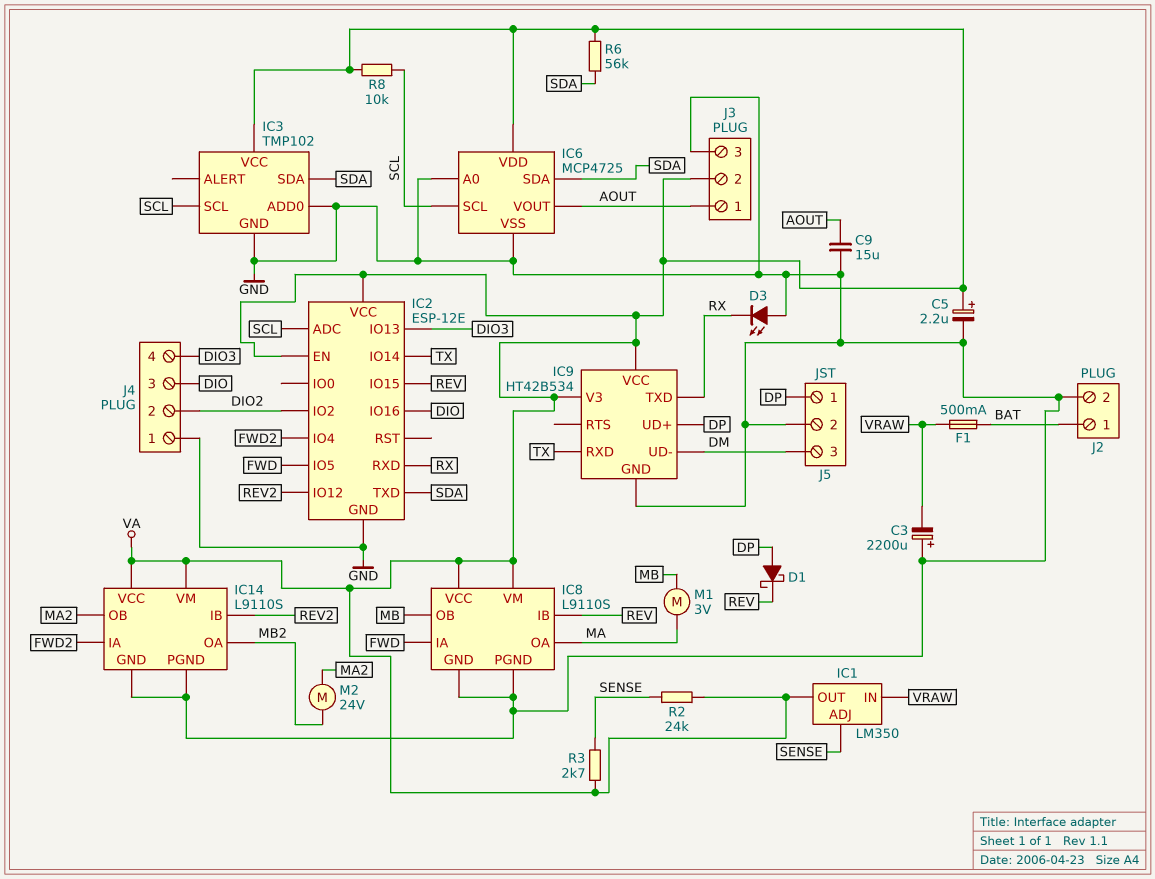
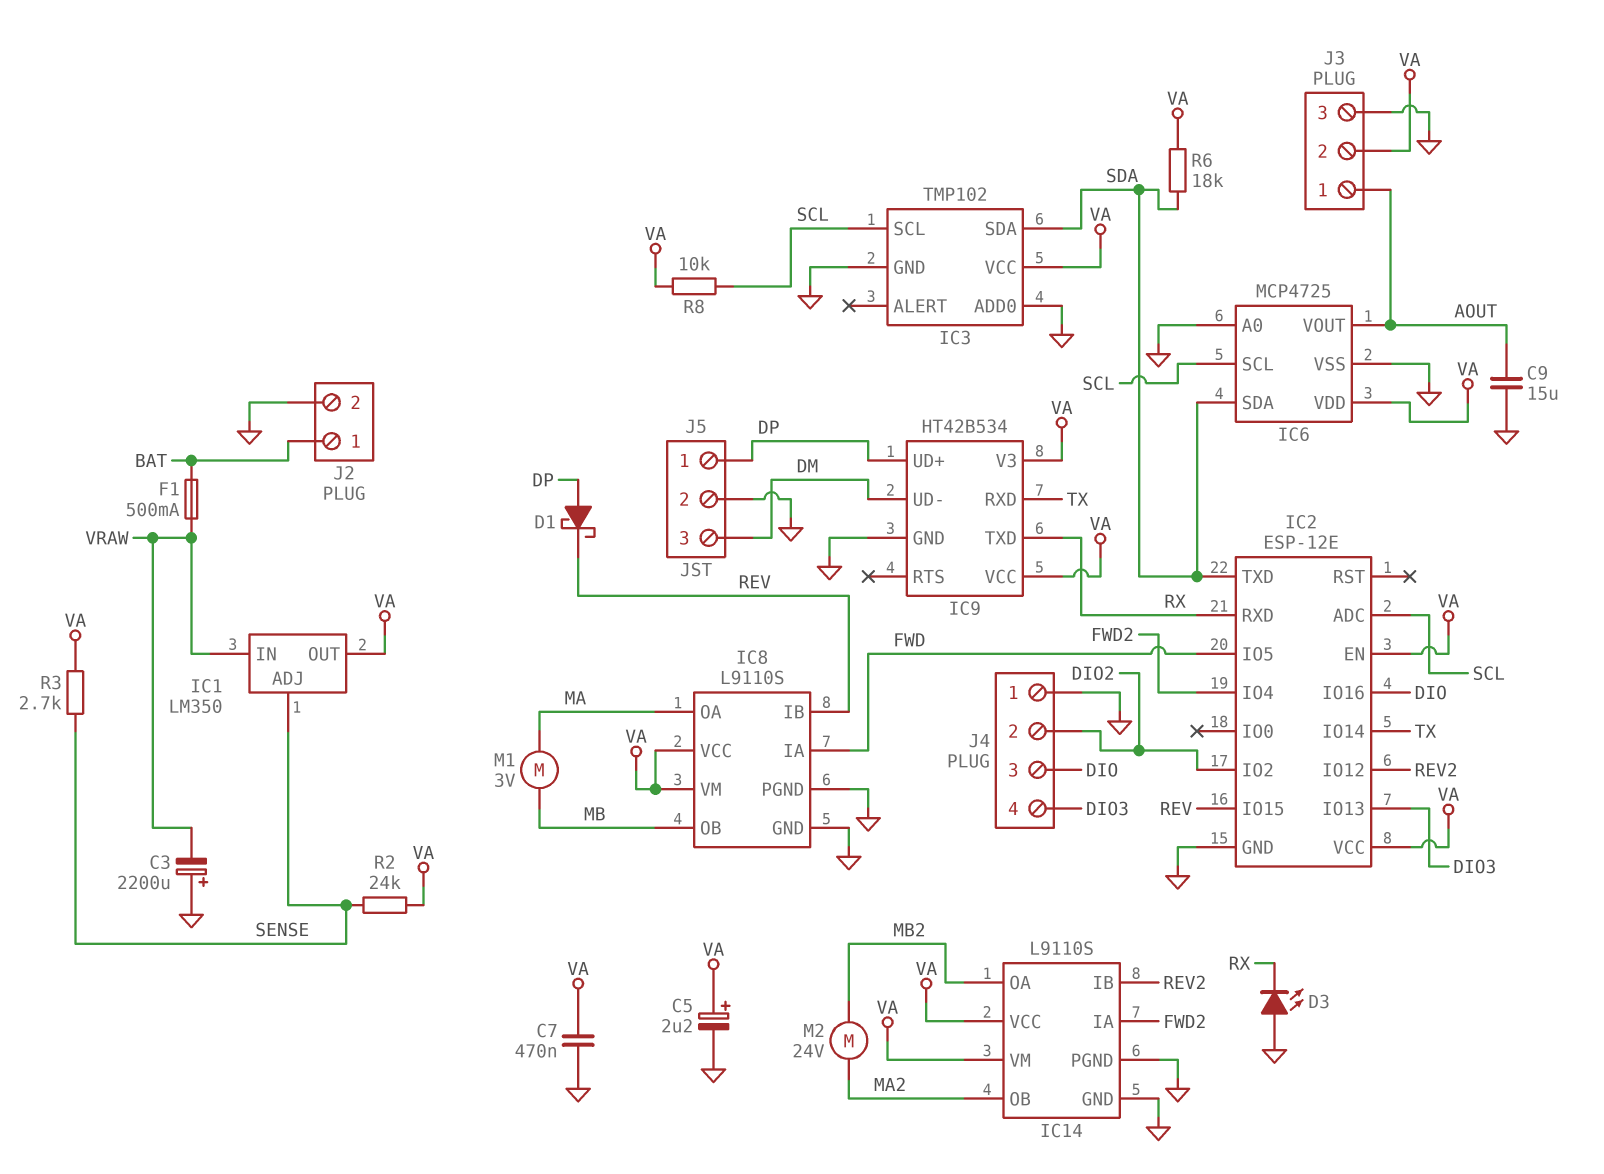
C7: none -> 470nF (GND, VA)
R6: 56k (SDA, VA) -> 18k (SDA, VA)

